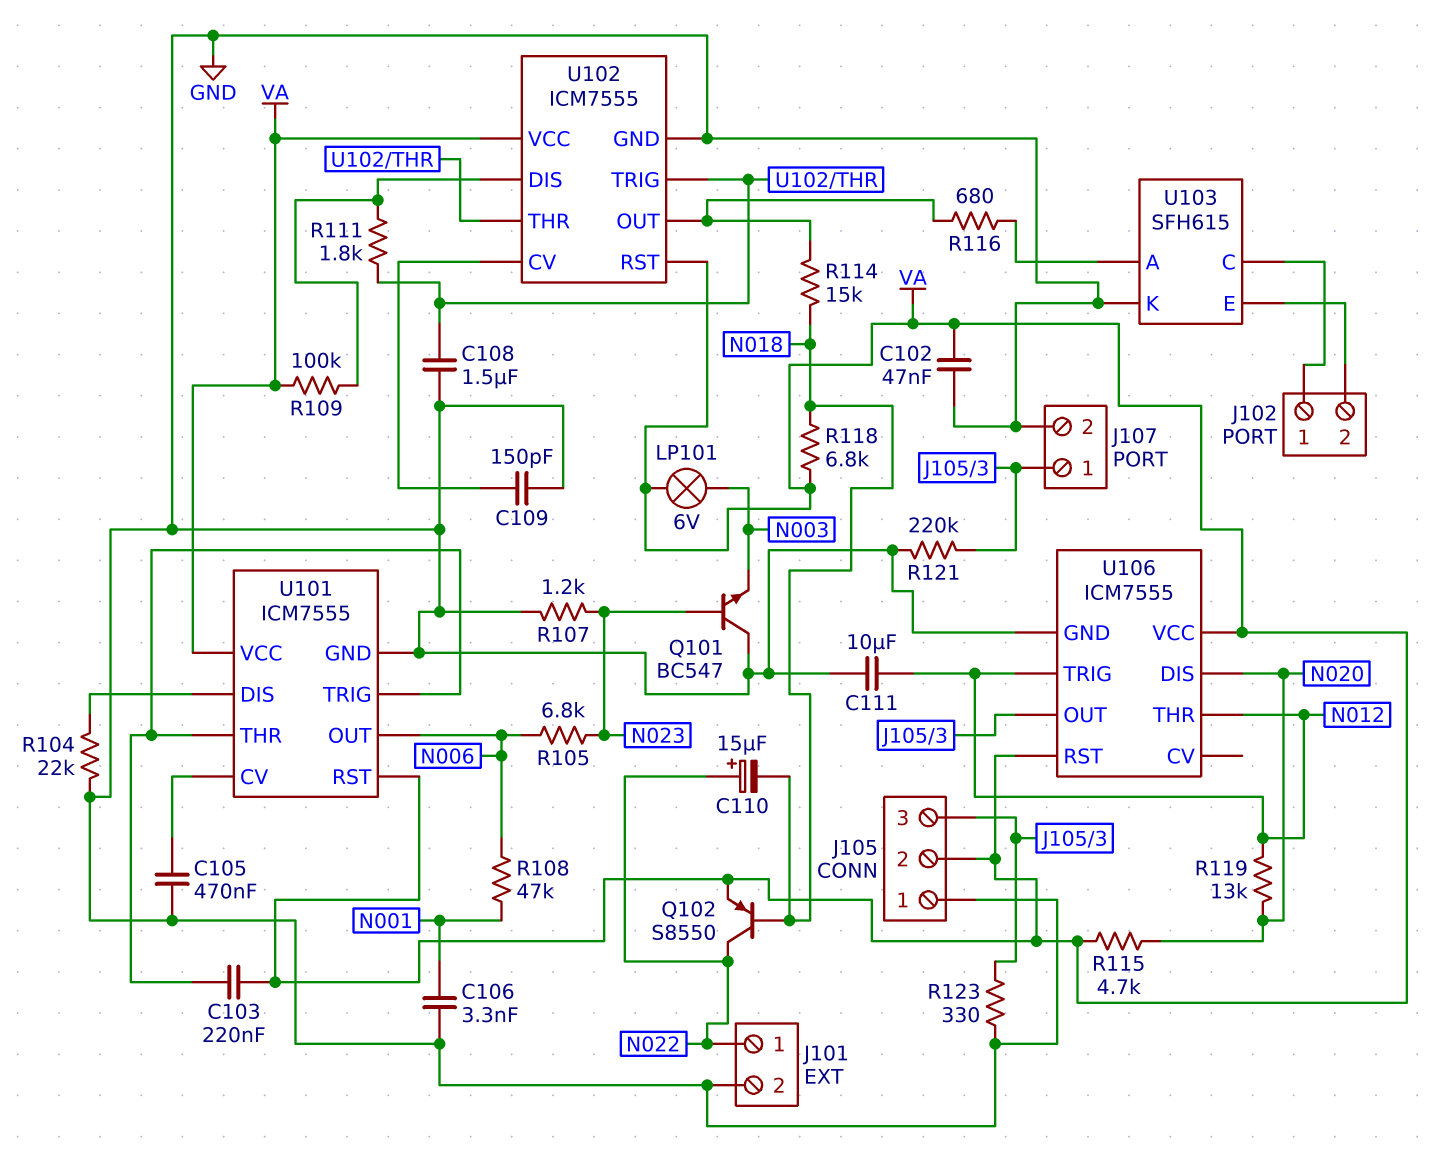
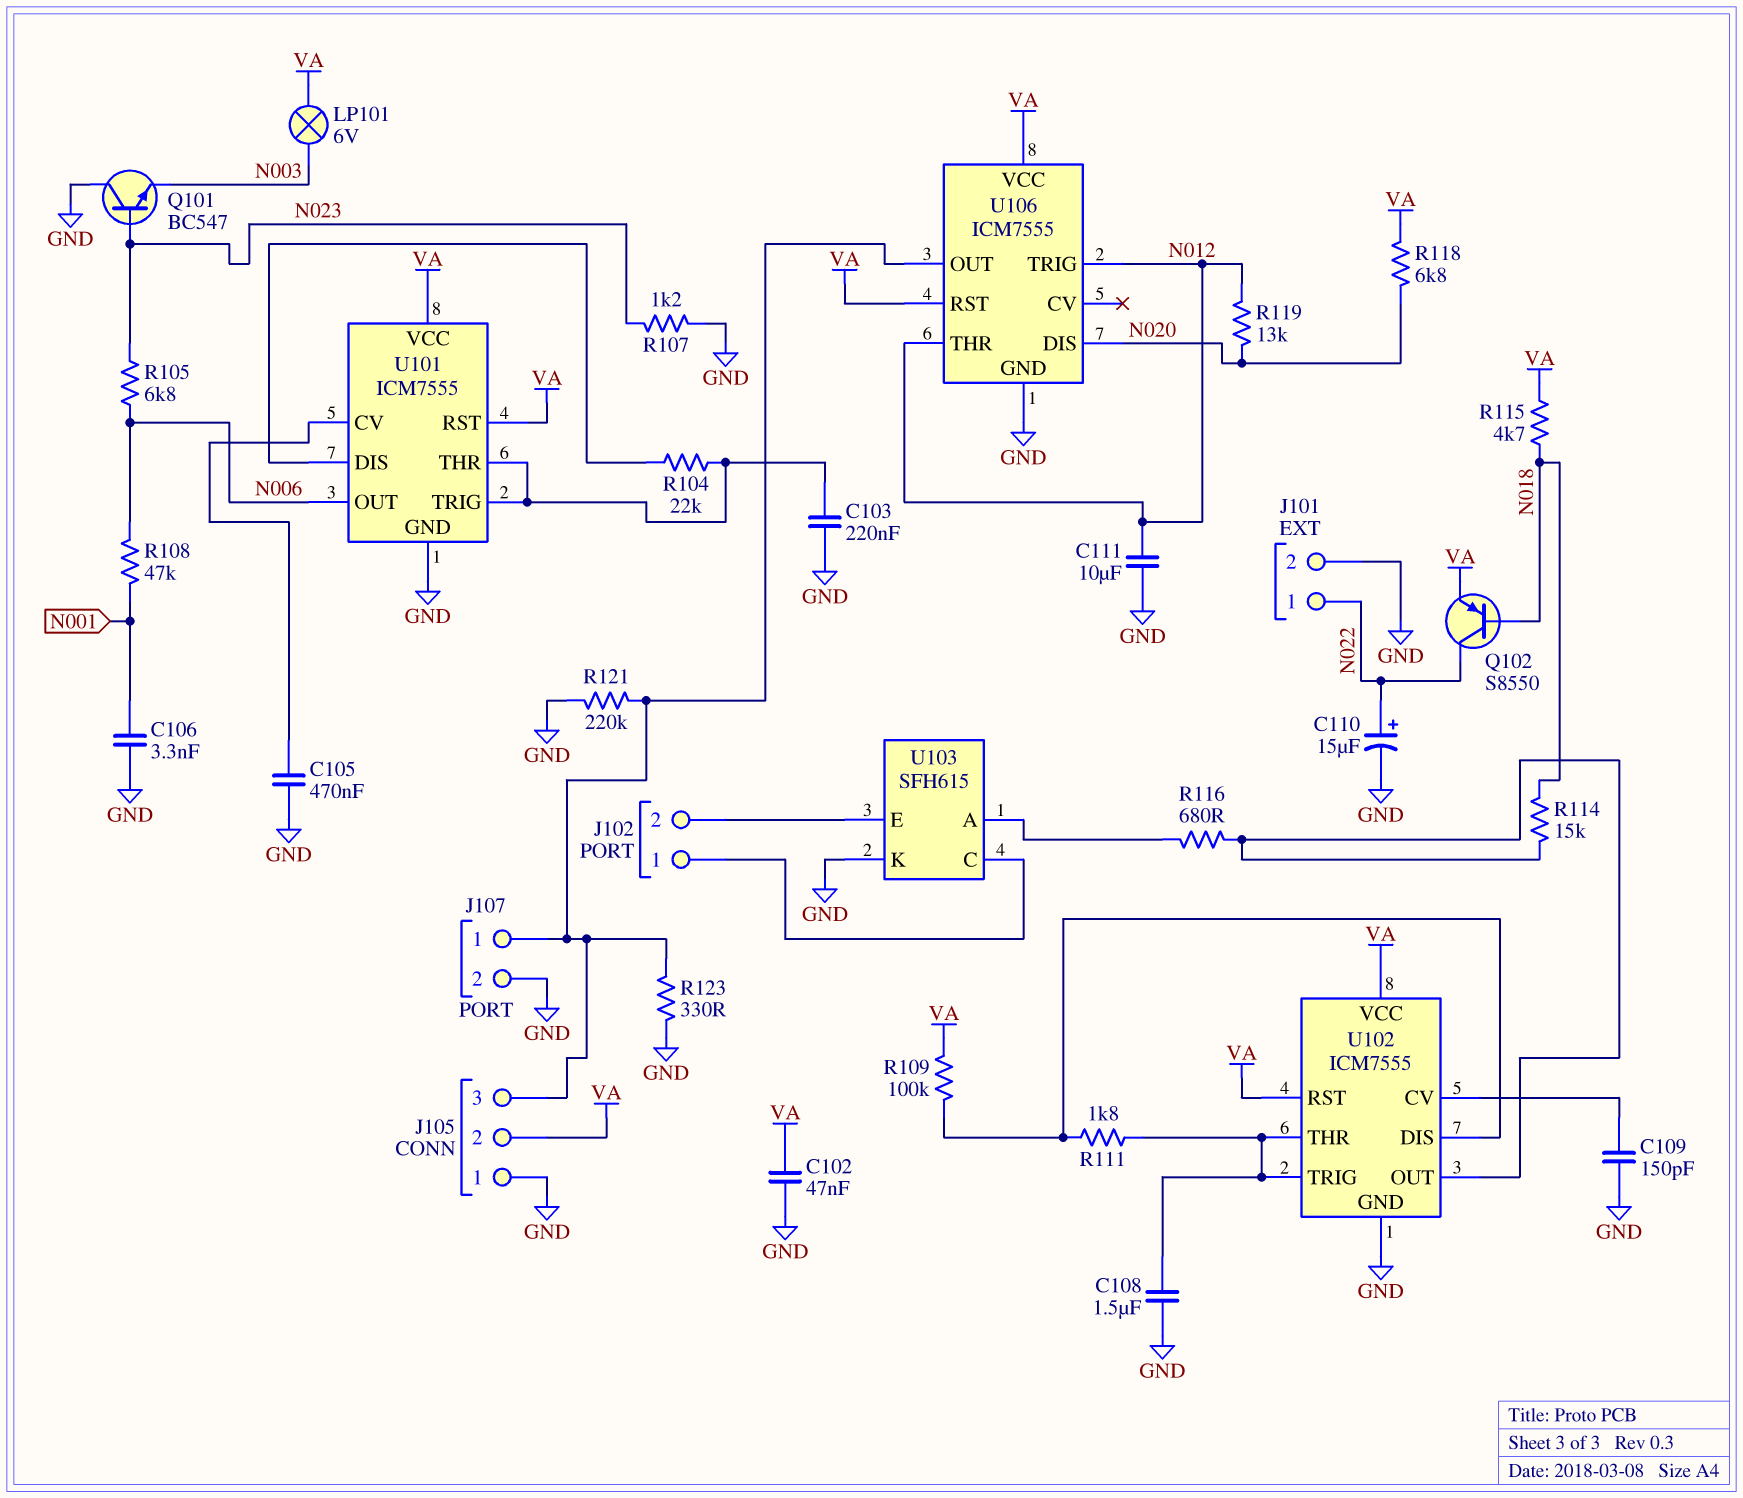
C103: 220nF (U101/THR, VA) -> 220nF (GND, U101/THR)
C110: 15uF (plus N022, minus N018) -> 15uF (plus N022, minus GND)
R104: 22k (GND, U101/DIS) -> 22k (U101/DIS, U101/THR)
R115: 4.7k (N020, VA) -> 4.7k (N018, VA)
R118: 6.8k (N018, VA) -> 6.8k (N020, VA)

